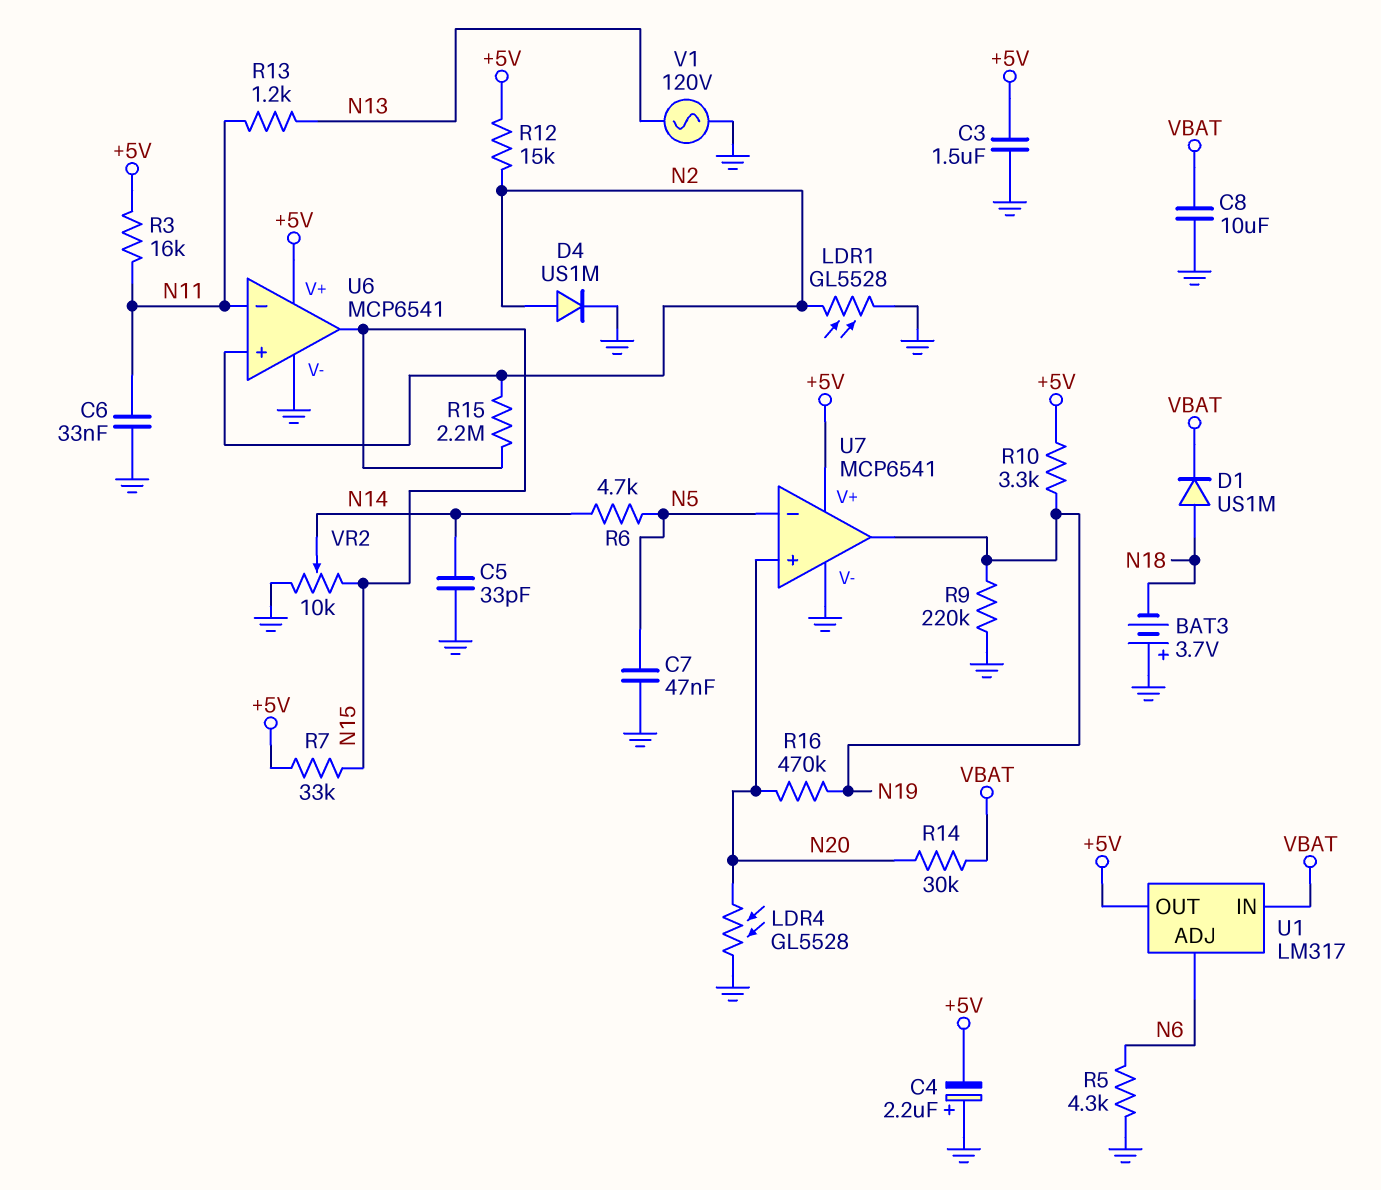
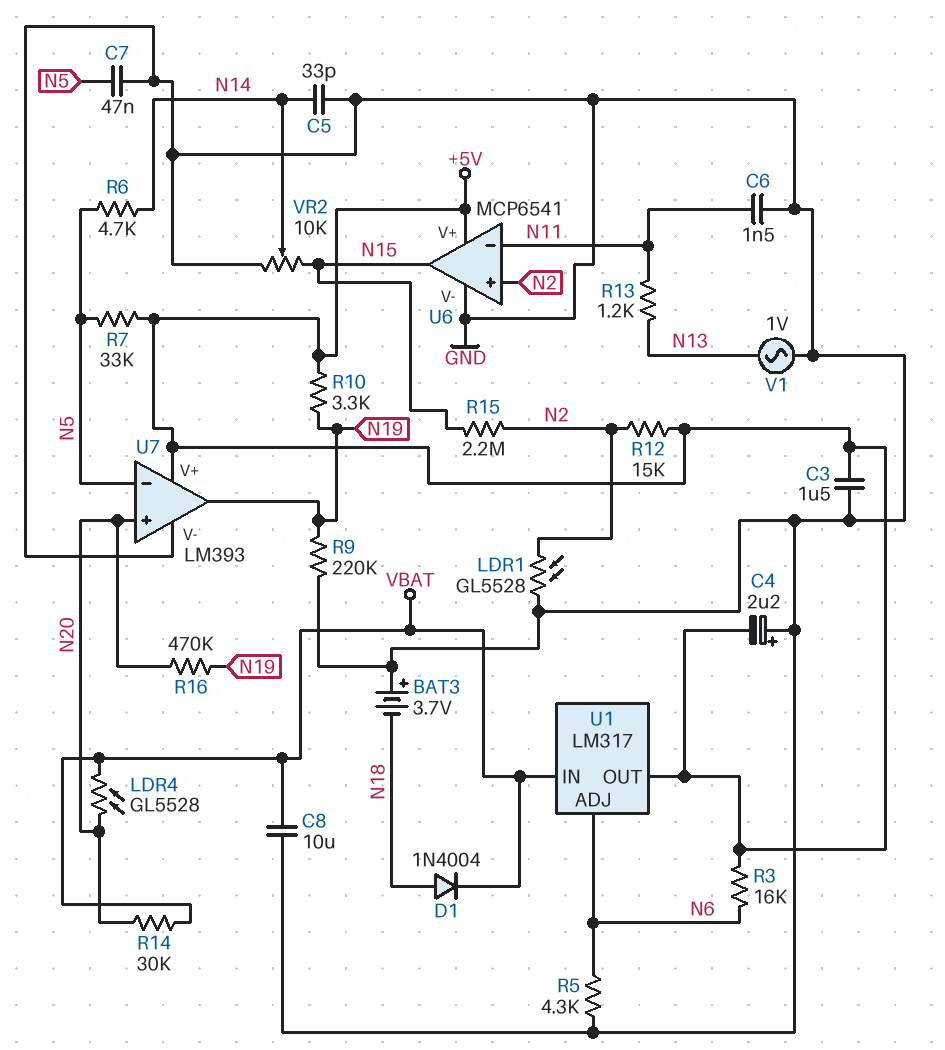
C6: 33nF (GND, N11) -> 1.5nF (GND, N11)
D1: diode US1M (A N18, K VBAT) -> diode 1N4004 (A N18, K VBAT)
D4: diode US1M (A N2, K GND) -> none
LDR4: GL5528 (GND, N20) -> GL5528 (N20, VBAT)
R3: 16k (+5V, N11) -> 16k (+5V, N6)
R7: 33k (+5V, N15) -> 33k (+5V, N5)
U7: MCP6541 -> LM393
V1: AC 120V (GND, N13) -> AC 1V (GND, N13)

